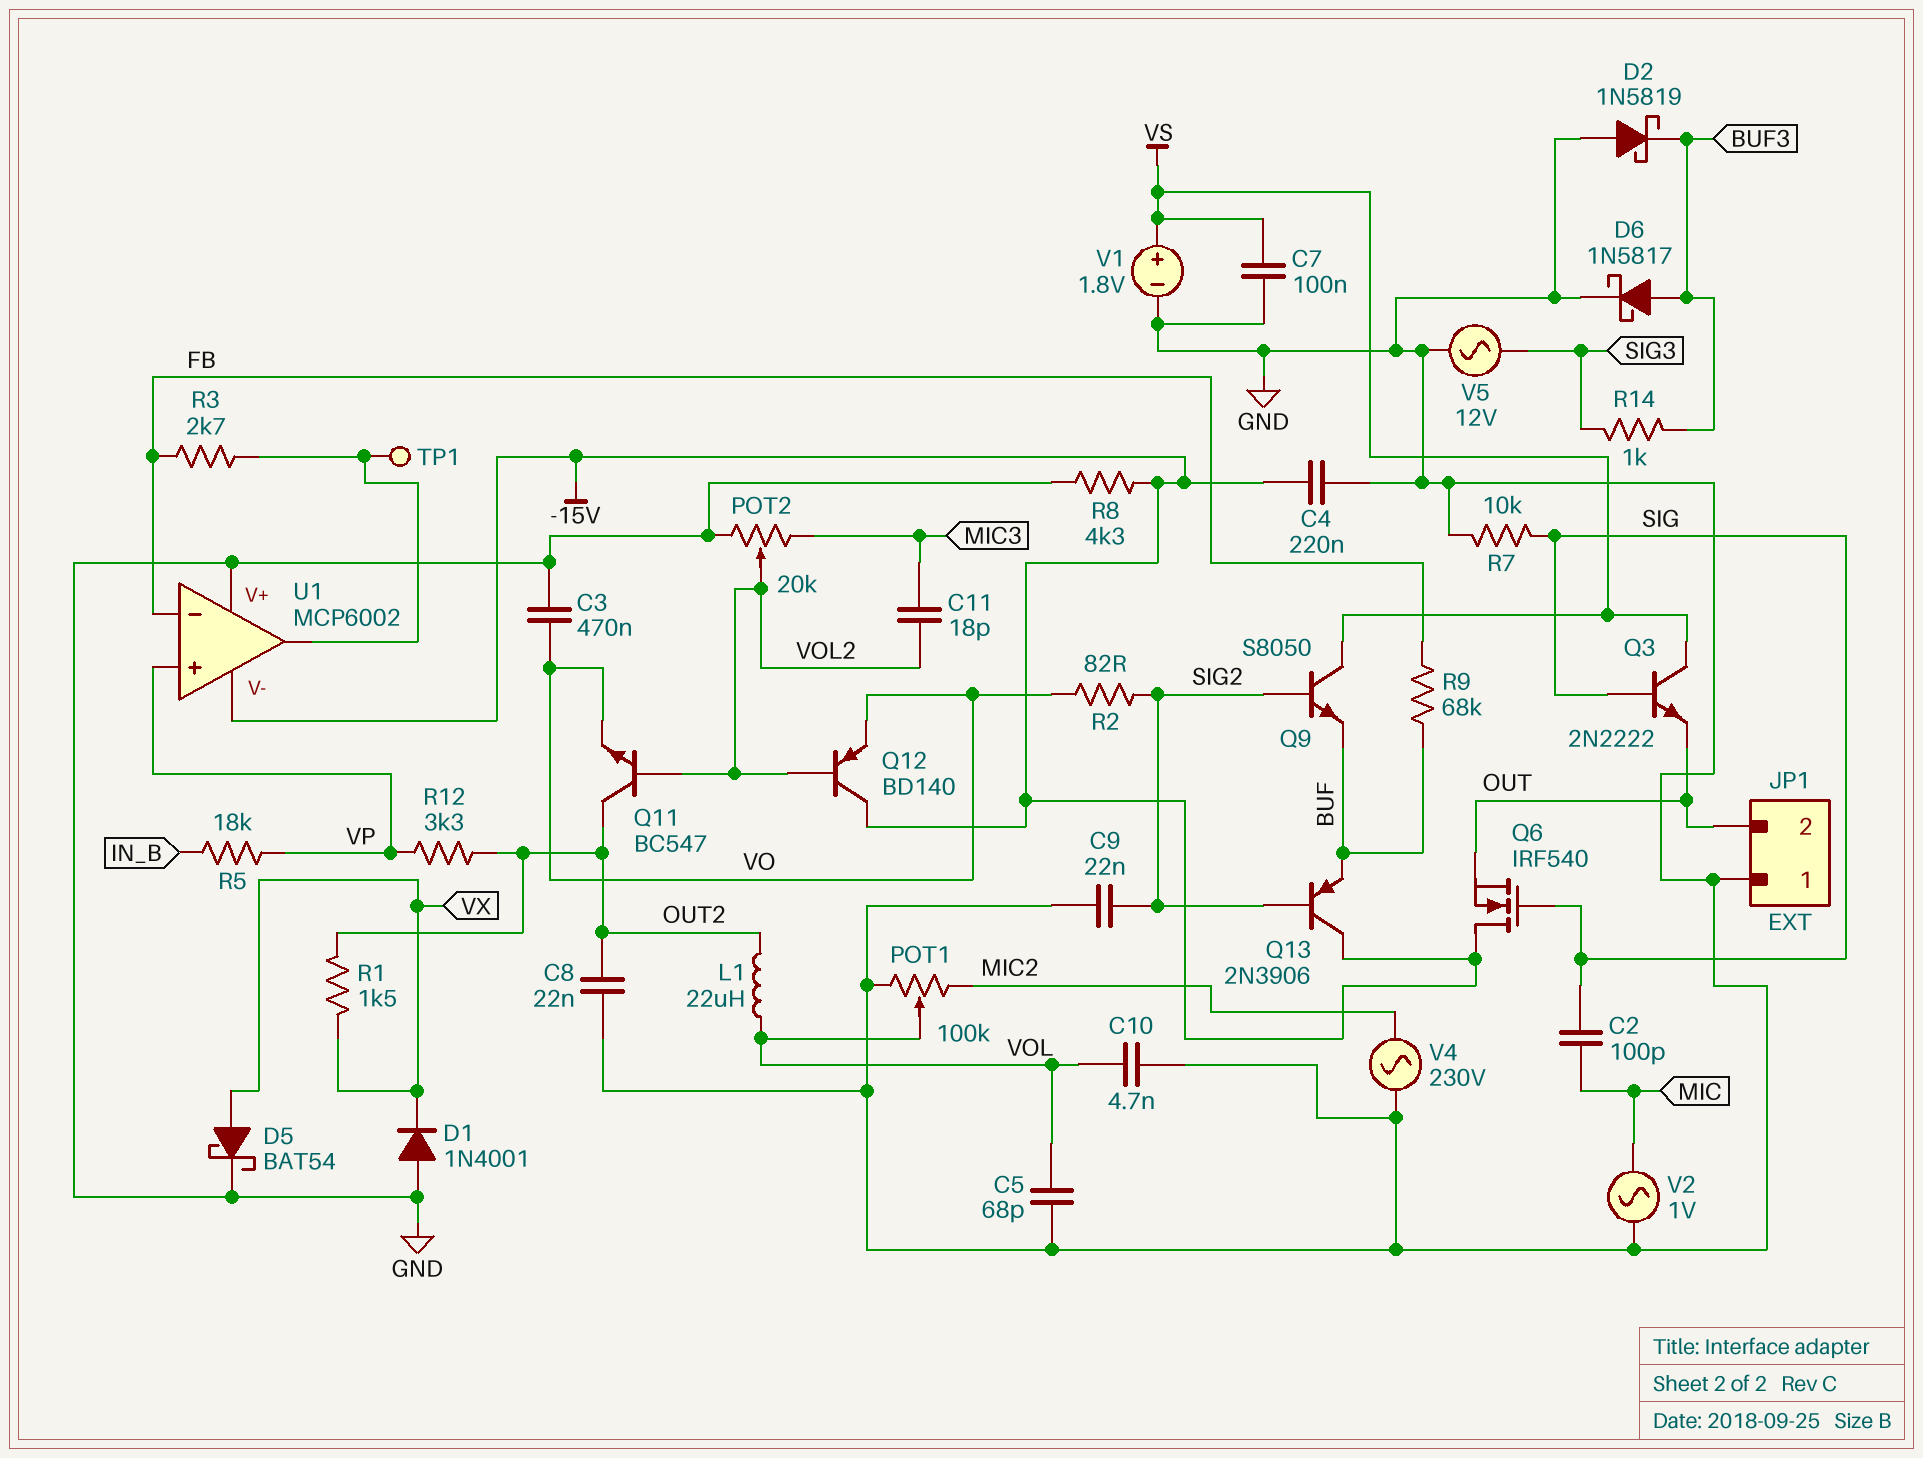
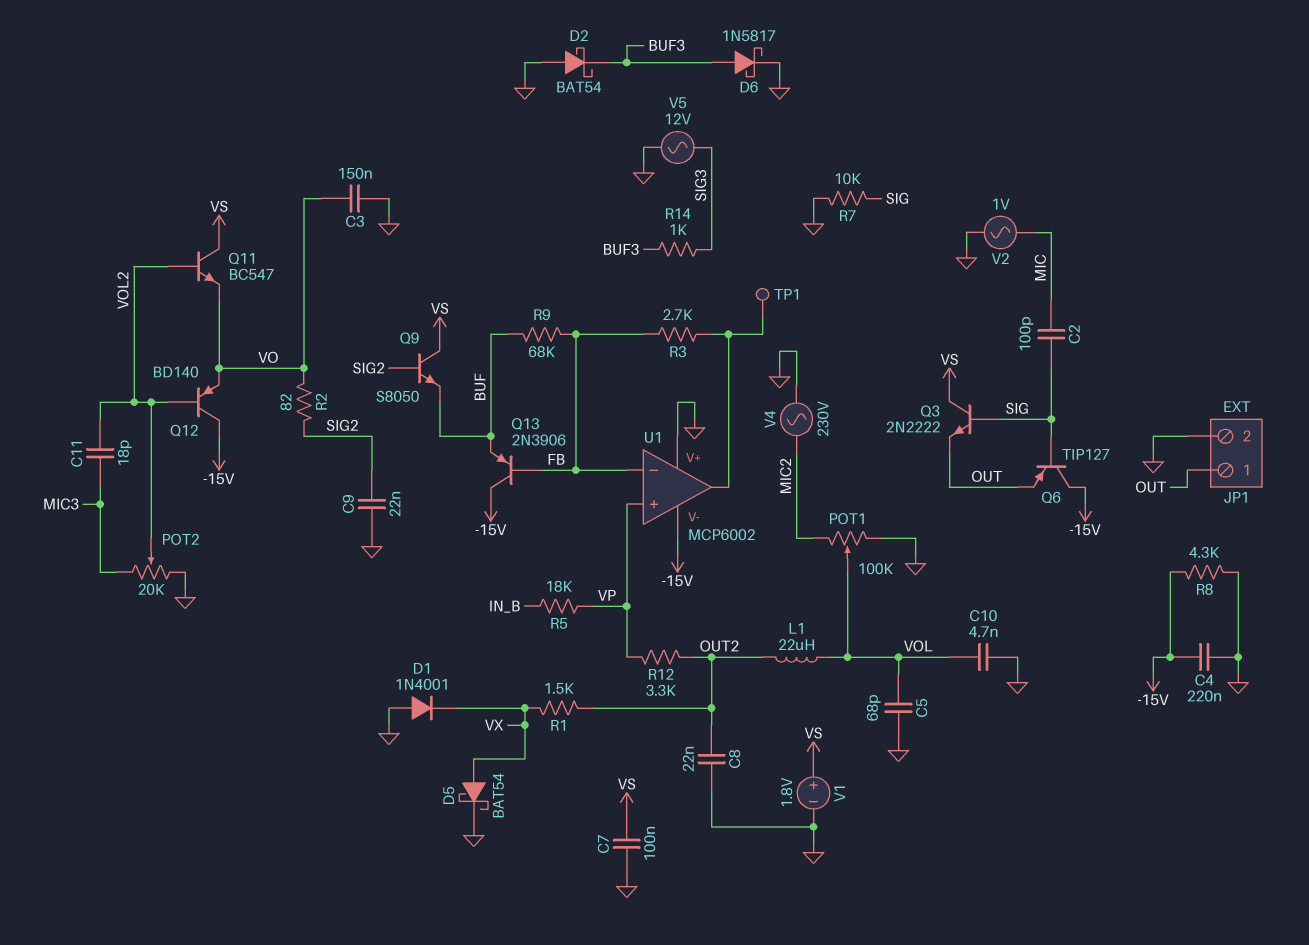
C3: 470nF (GND, VO) -> 150nF (GND, VO)
D2: schottky 1N5819 (A GND, K BUF3) -> schottky BAT54 (A GND, K BUF3)
JP1 pin 1: GND -> OUT
JP1 pin 2: OUT -> GND
Q6: NMOS IRF540 (G SIG, D -15V, S OUT) -> PNP TIP127 (B SIG, C -15V, E OUT)
Q11: NPN BC547 (B VOL2, C OUT2, E VO) -> NPN BC547 (B VOL2, C VS, E VO)
Q13: PNP 2N3906 (B SIG2, C -15V, E BUF) -> PNP 2N3906 (B FB, C -15V, E BUF)

